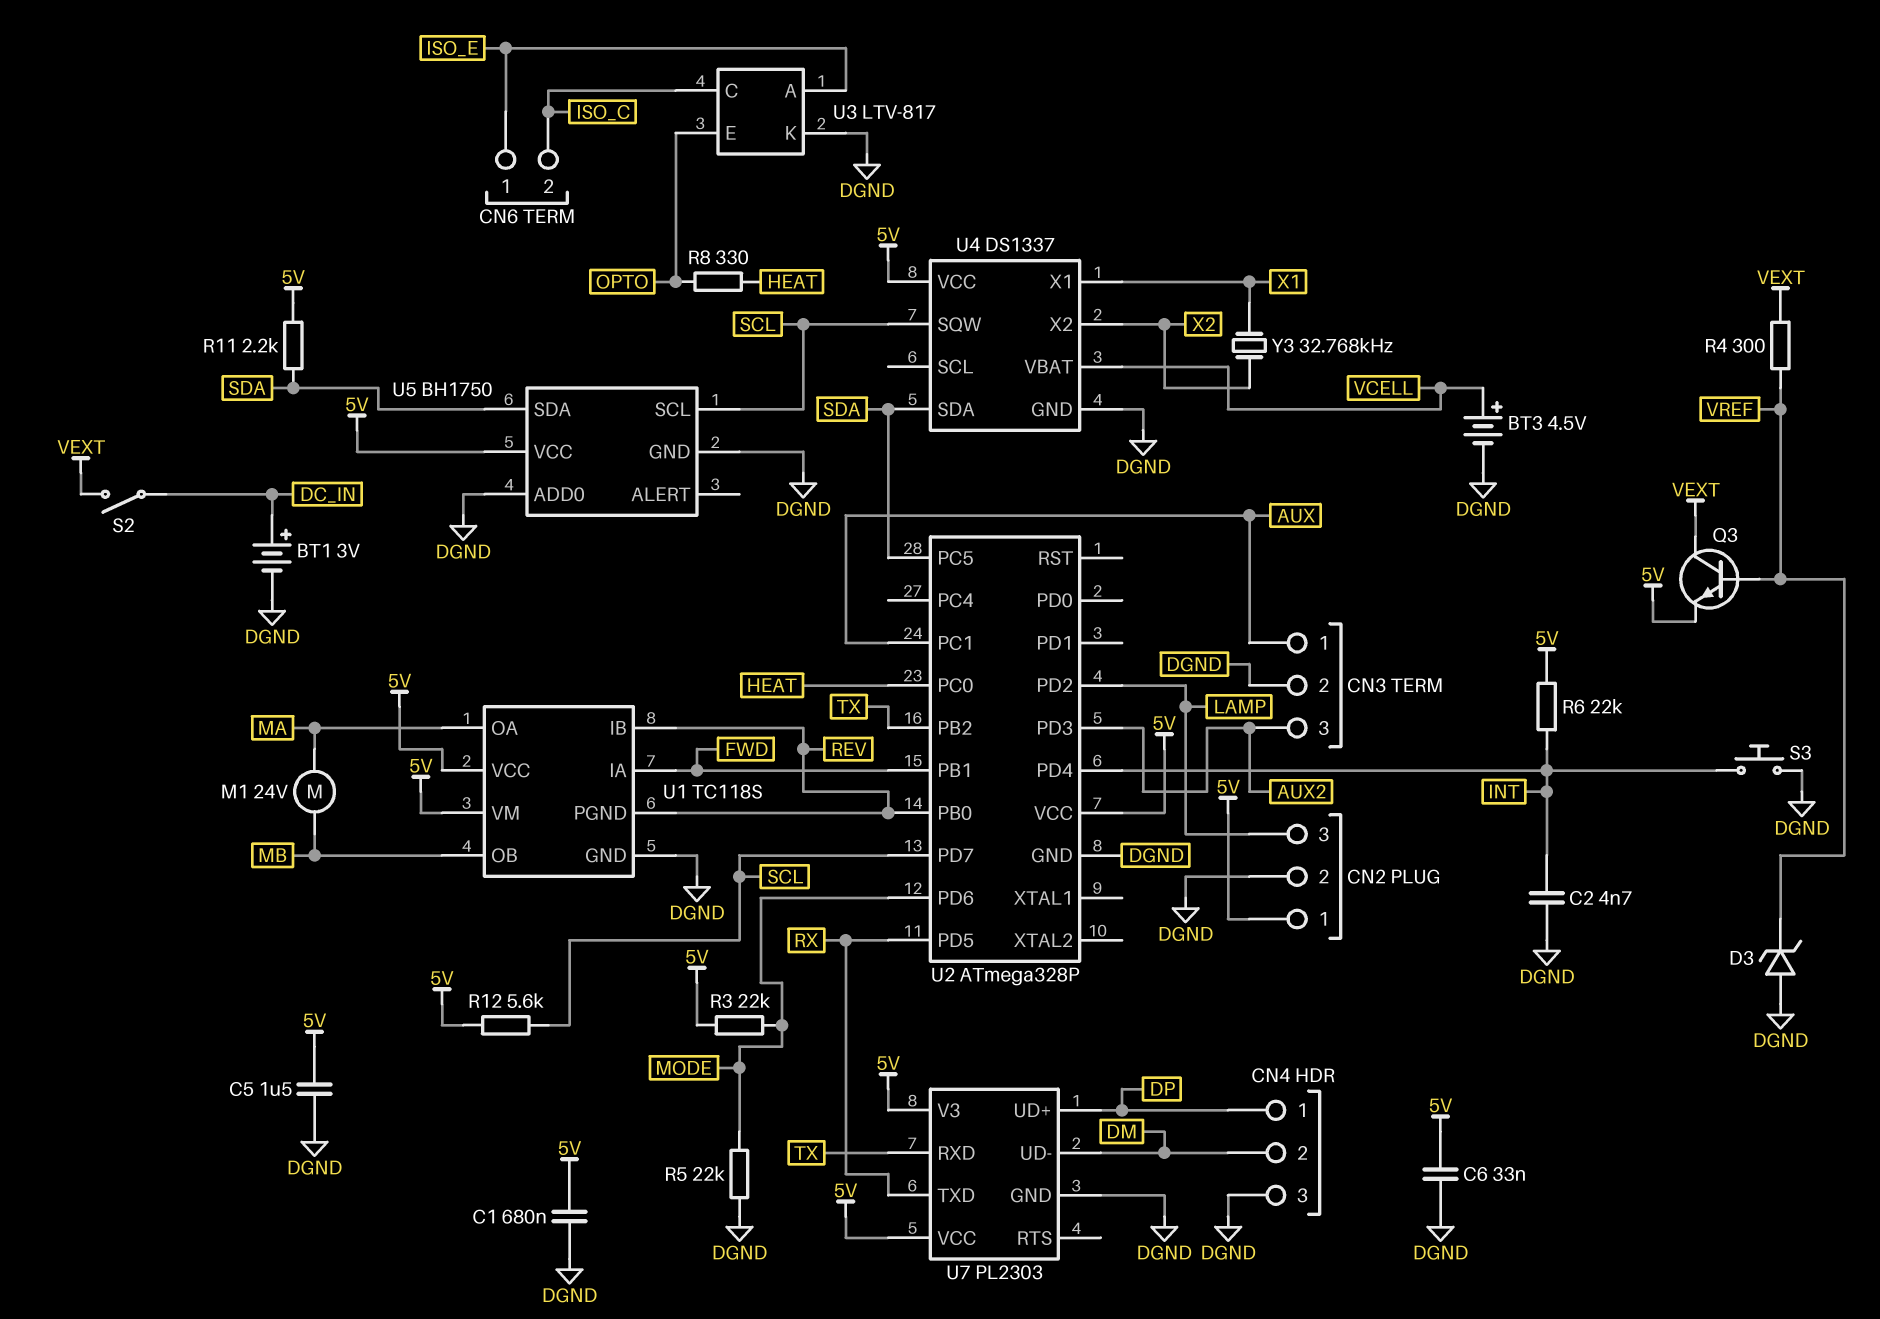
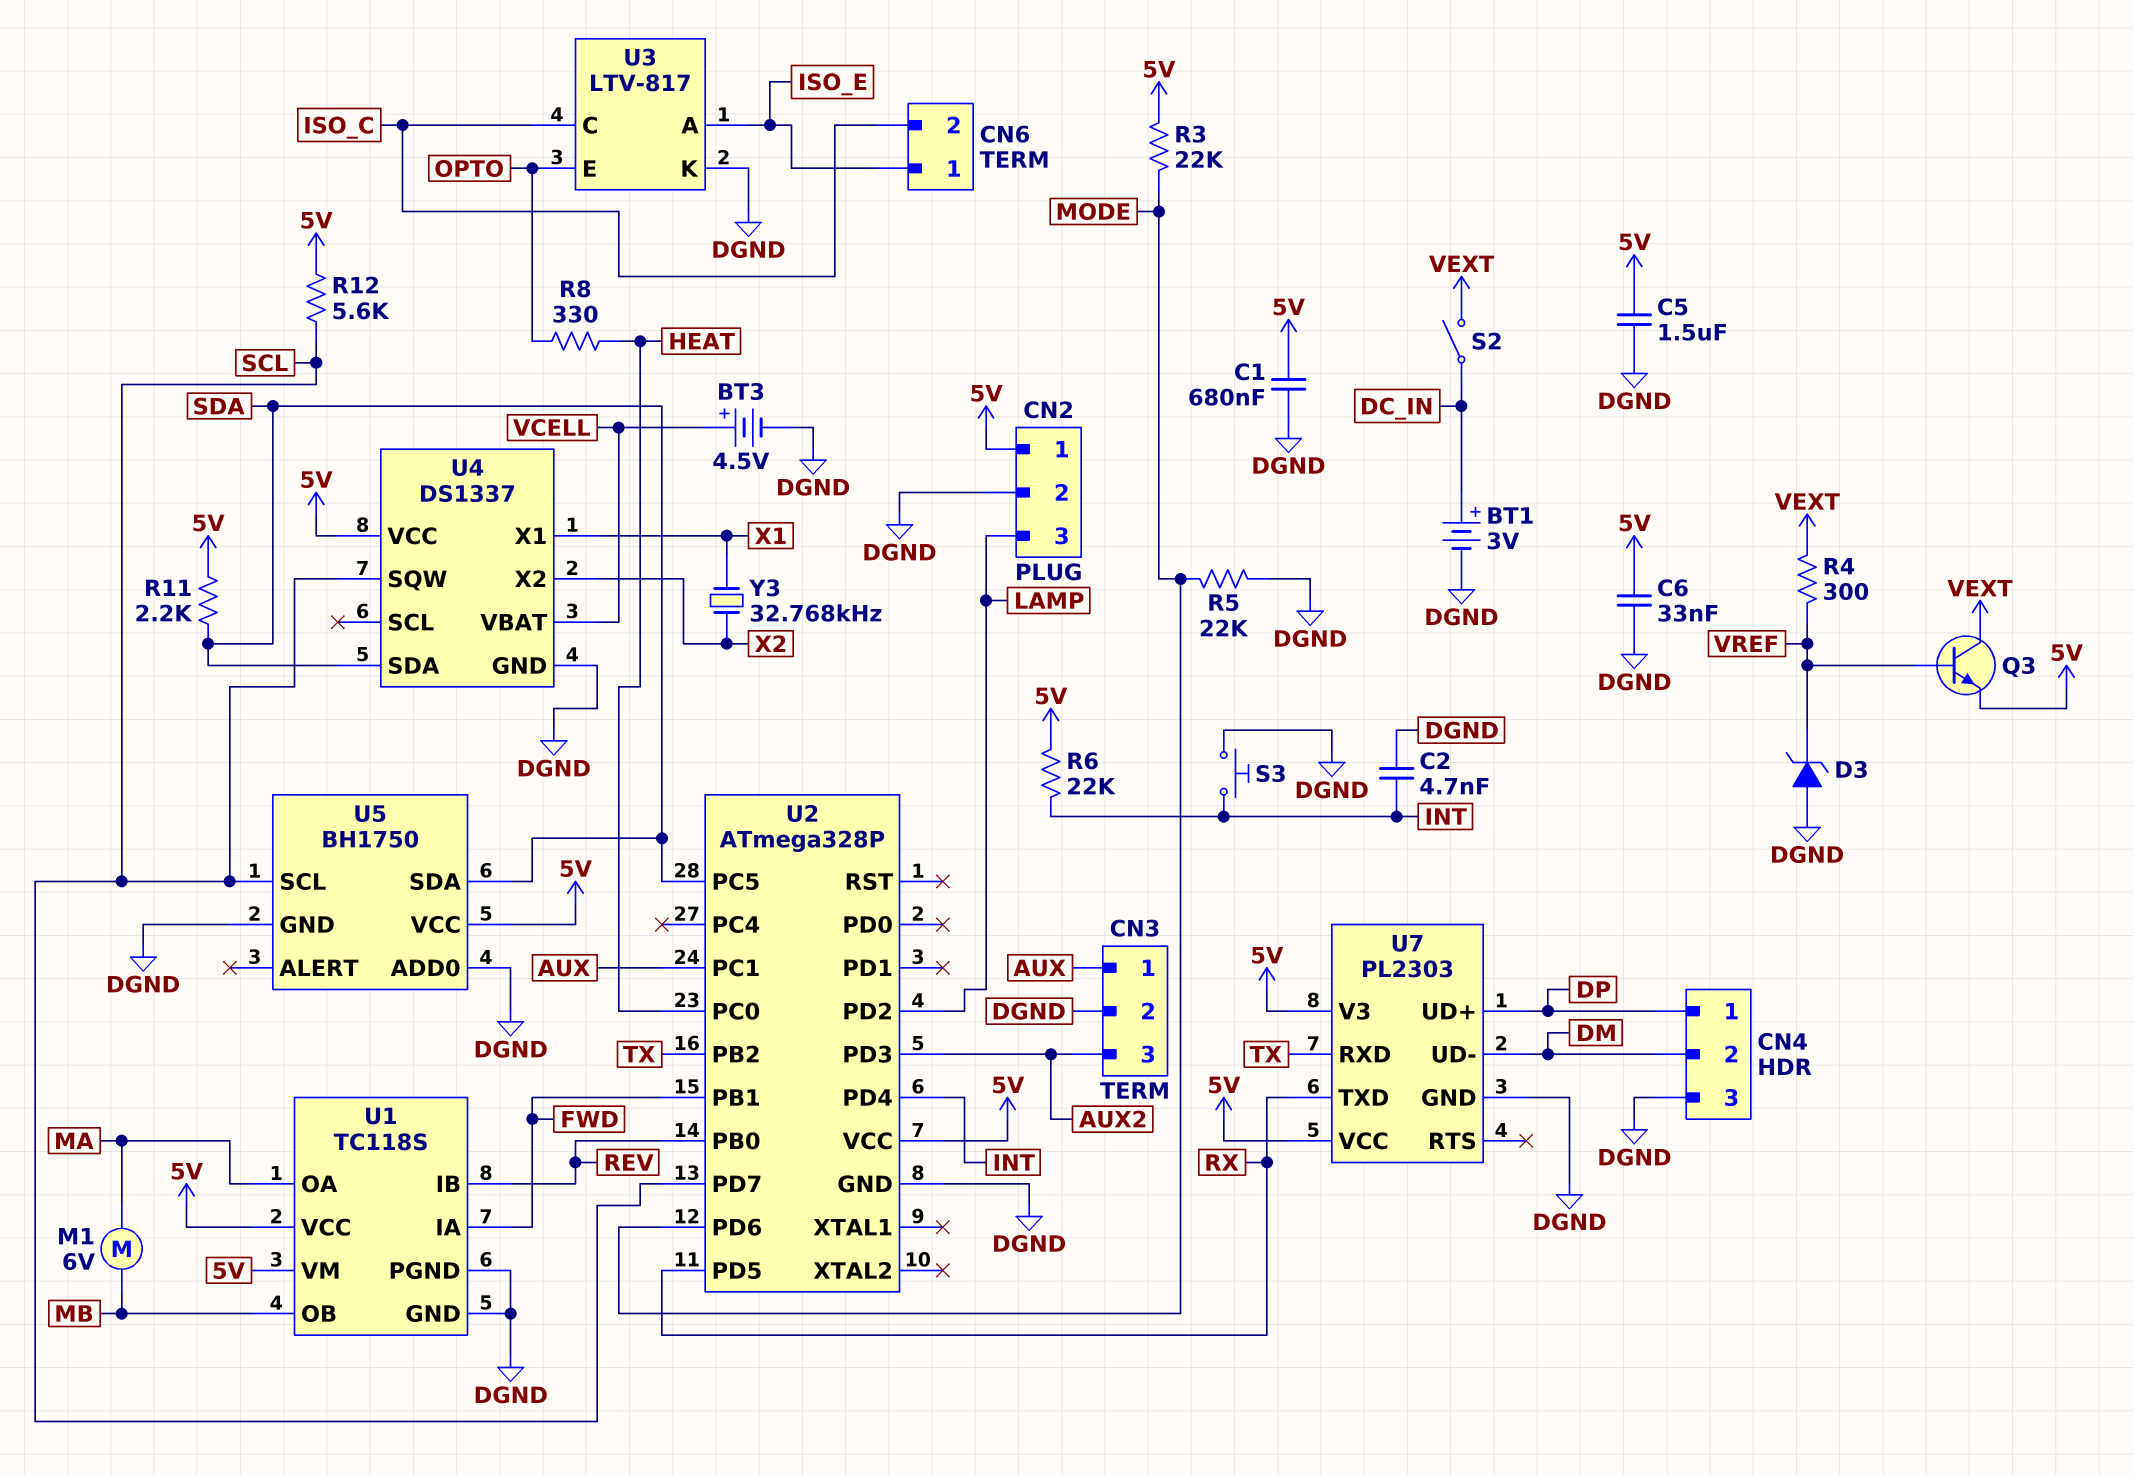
M1: motor 24V (MA, MB) -> motor 6V (MA, MB)
U1 pin PGND: REV -> DGND

